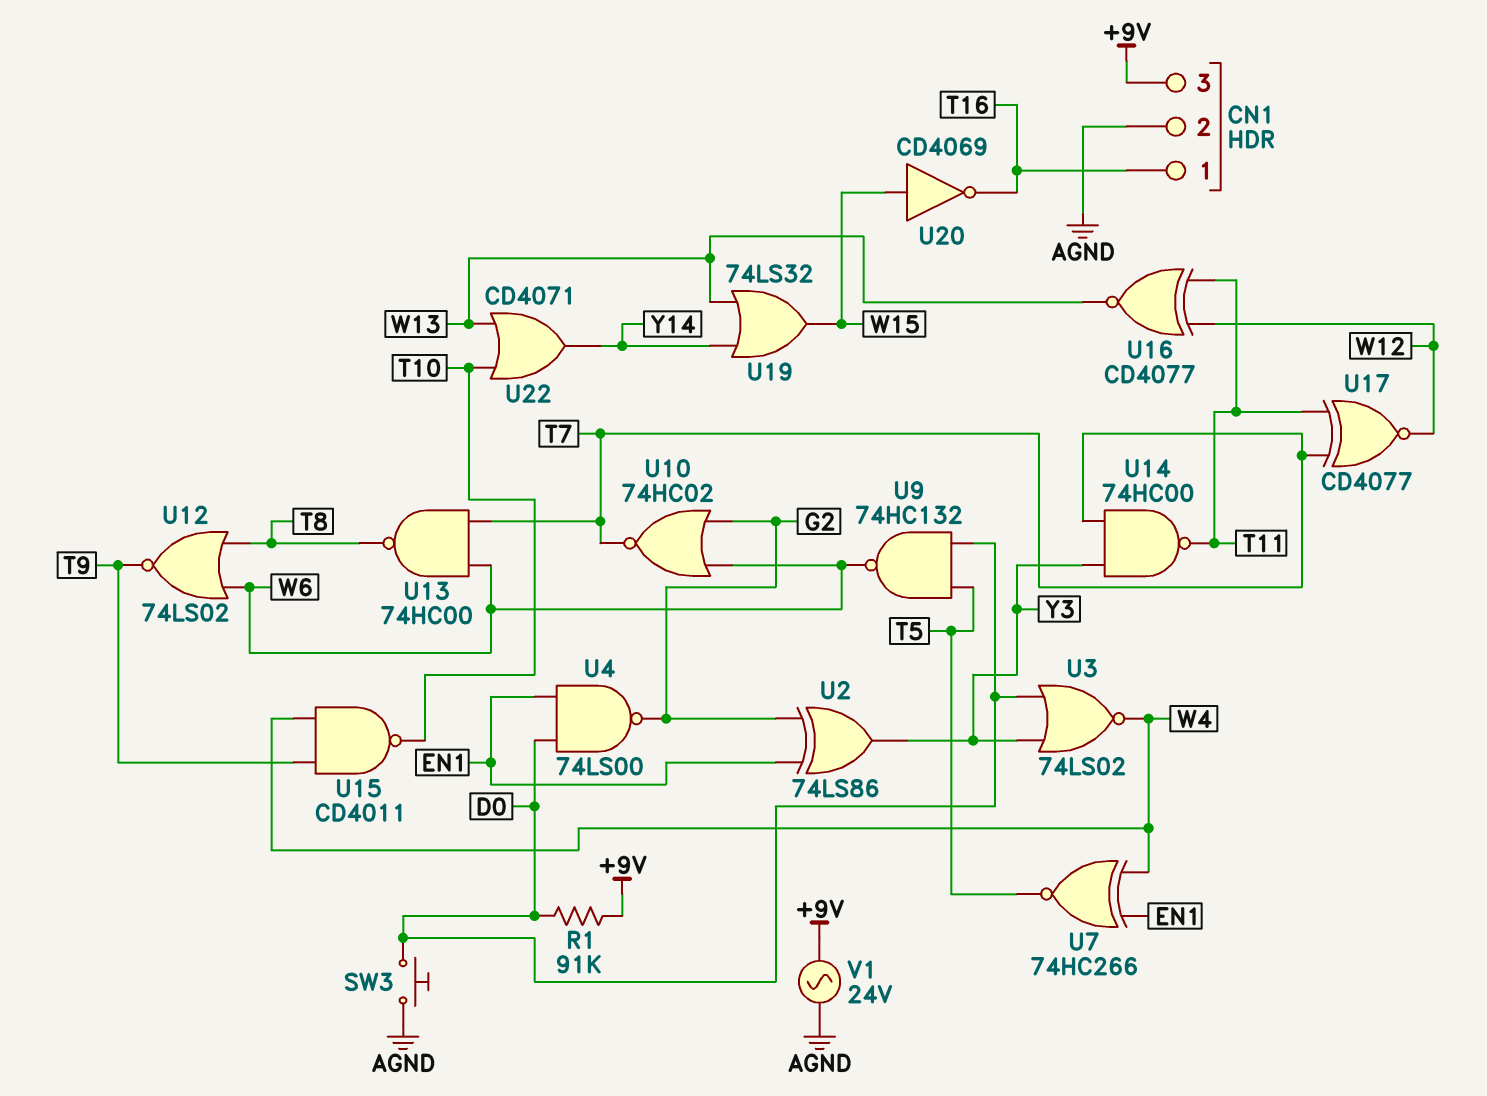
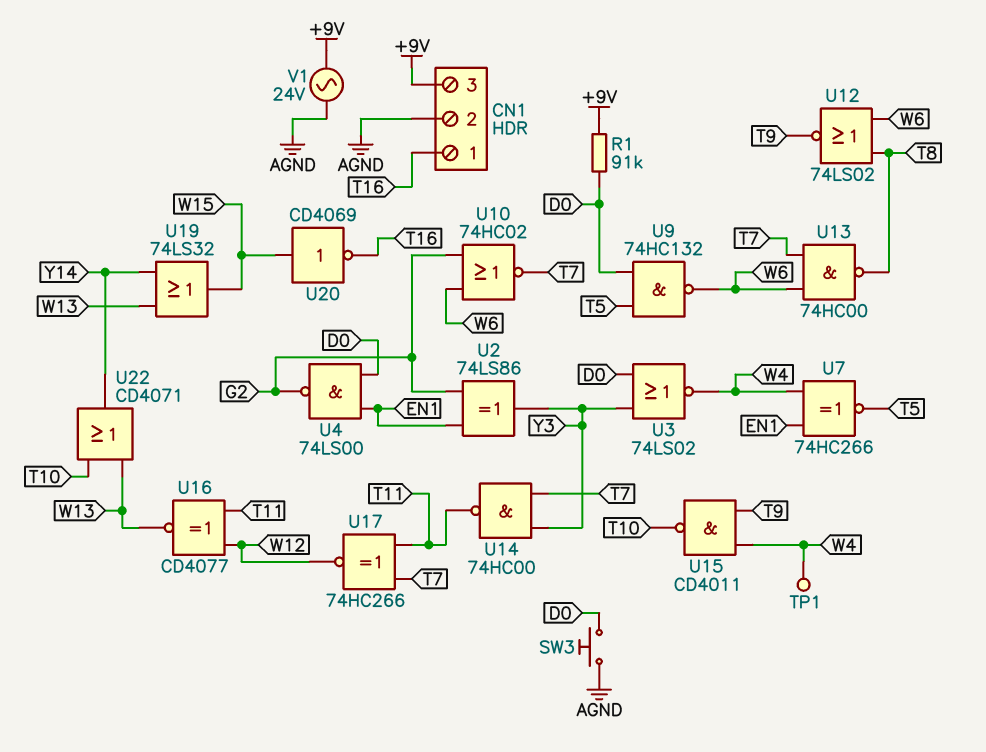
TP1: none -> test point (W4)
U17: XNOR CD4077 (in T7, in T11, out W12) -> XNOR 74HC266 (in T7, in T11, out W12)

